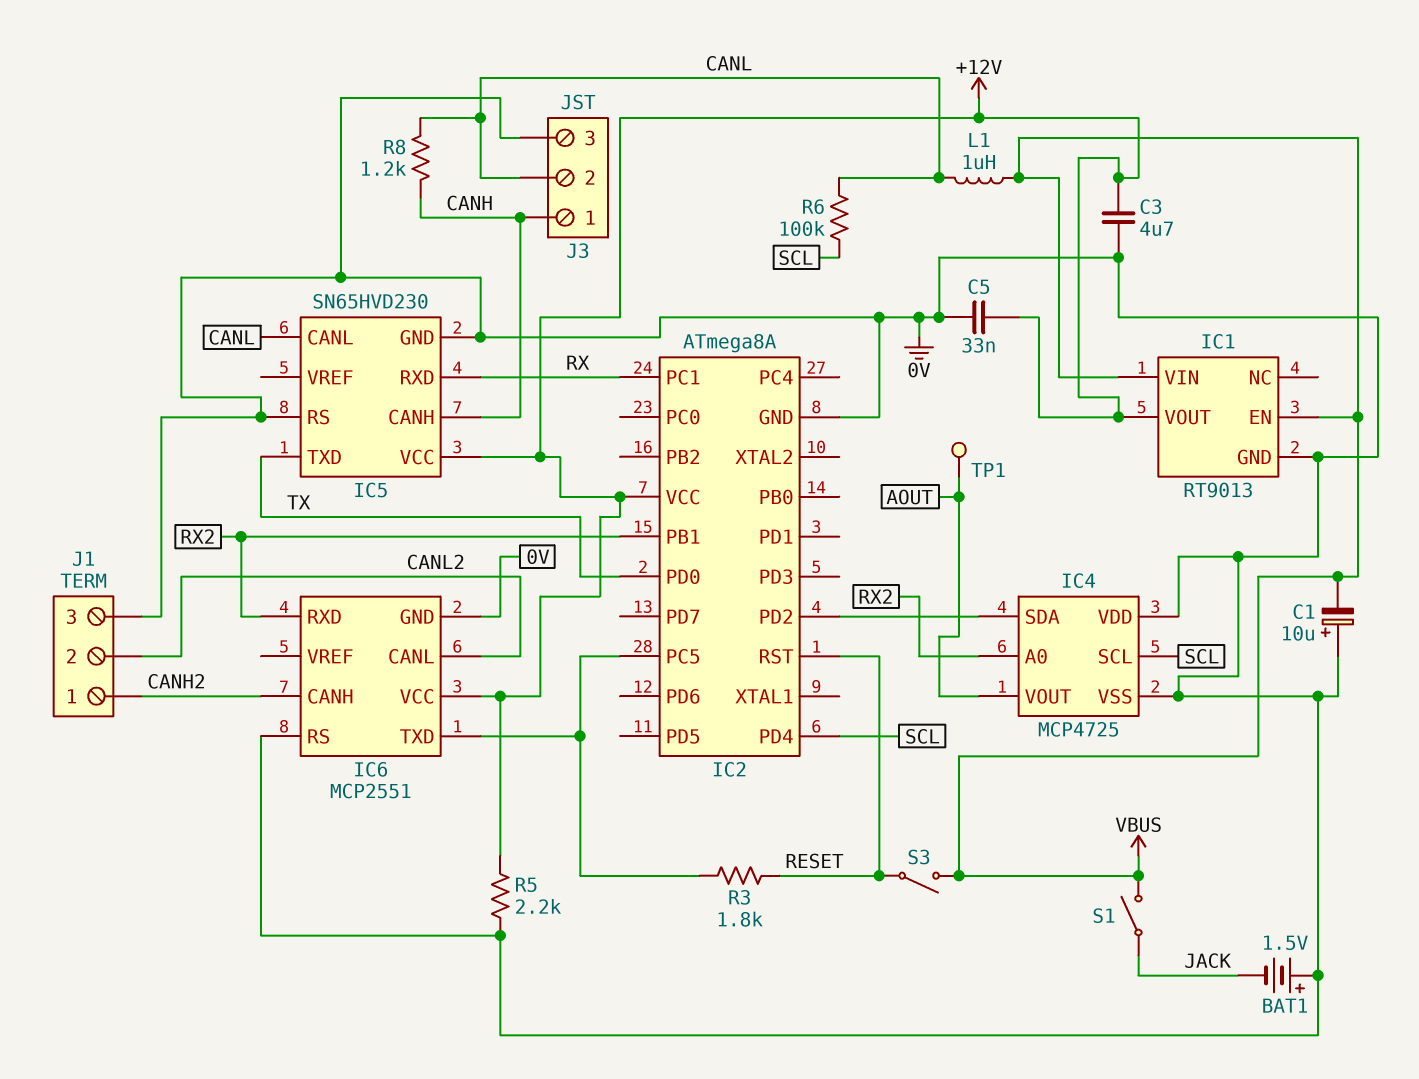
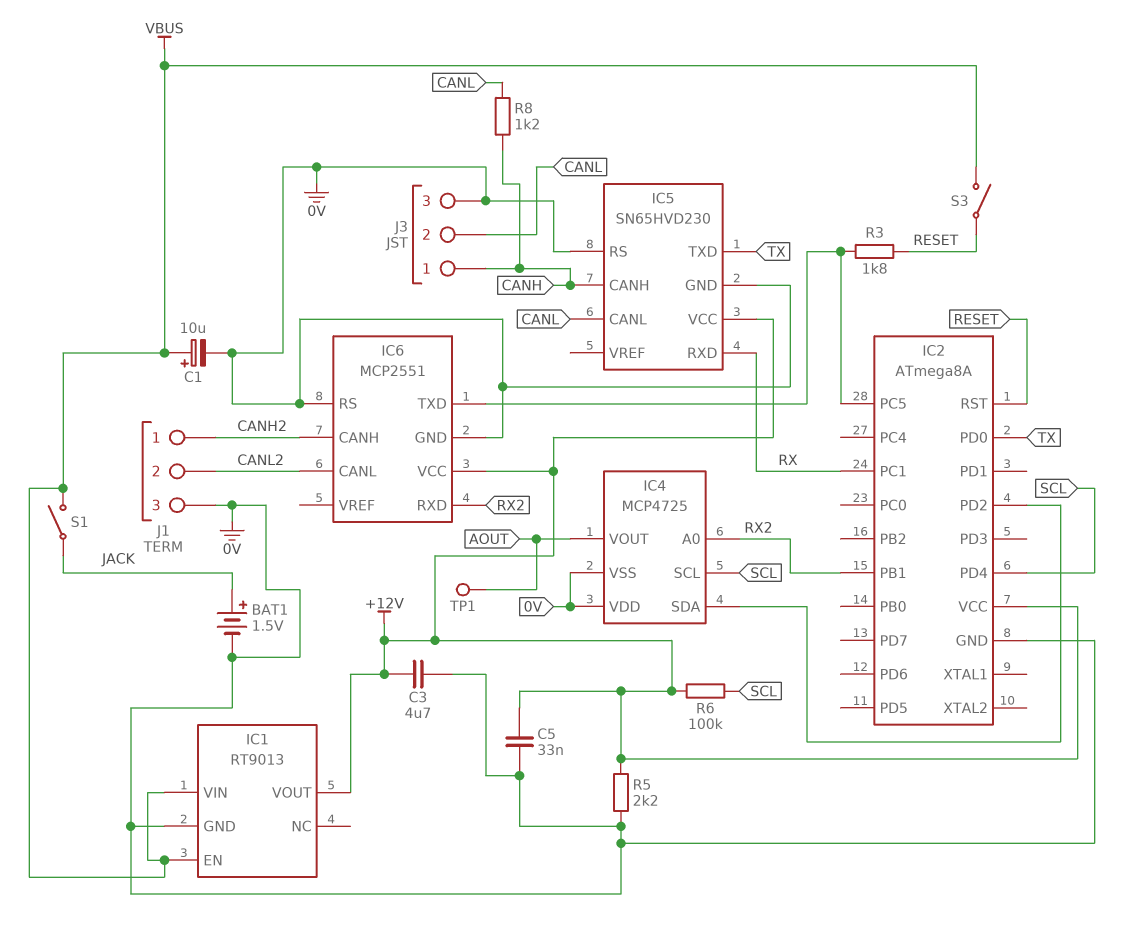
BAT1: 1.5V (plus 0V, minus JACK) -> 1.5V (plus JACK, minus 0V)
C1: 10uF (plus 0V, minus VBUS) -> 10uF (plus VBUS, minus 0V)
L1: 1uH (CANL, VBUS) -> none
R6: 100k (CANL, SCL) -> 100k (+12V, SCL)

